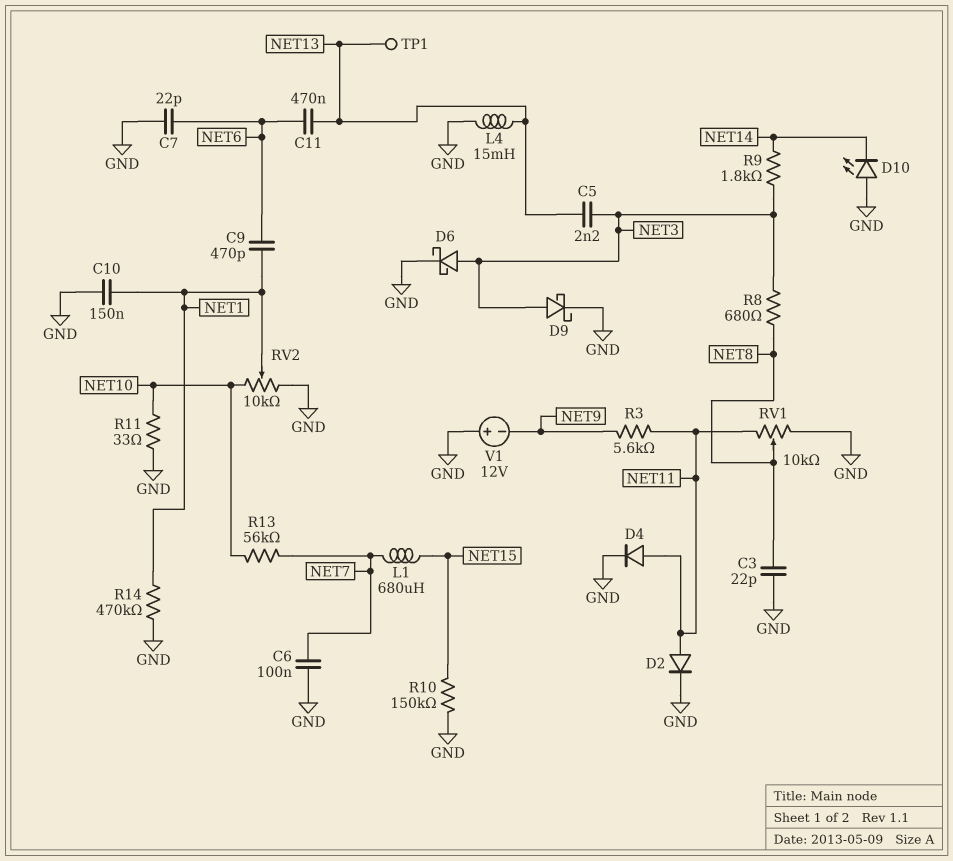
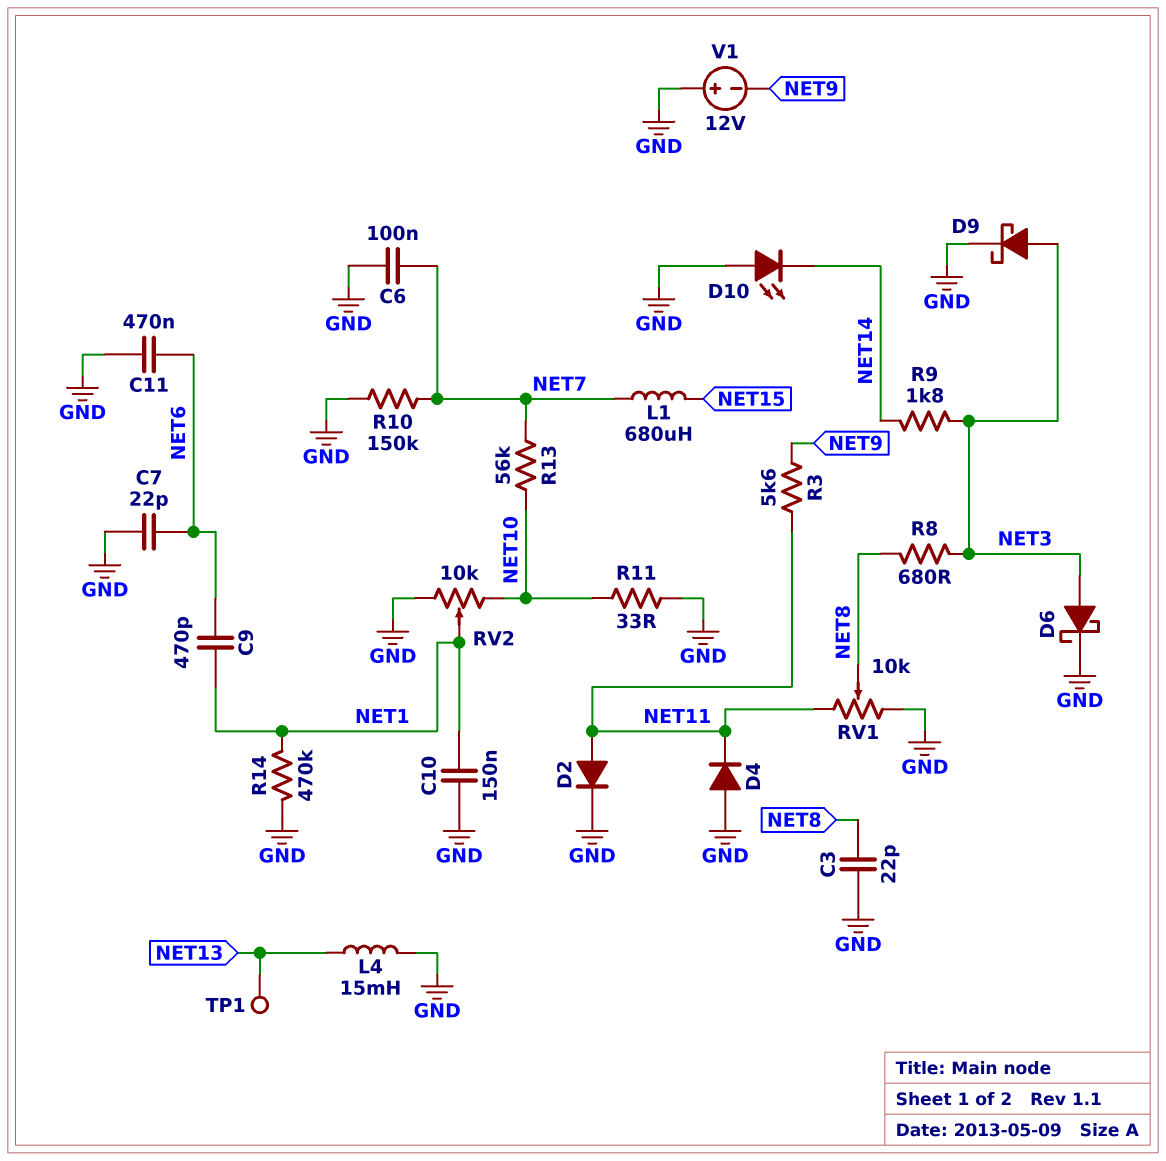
C5: 2.2nF (NET3, NET13) -> none
C11: 470nF (NET6, NET13) -> 470nF (GND, NET6)
D4: diode (A NET11, K GND) -> diode (A GND, K NET11)
R10: 150k (GND, NET15) -> 150k (GND, NET7)

